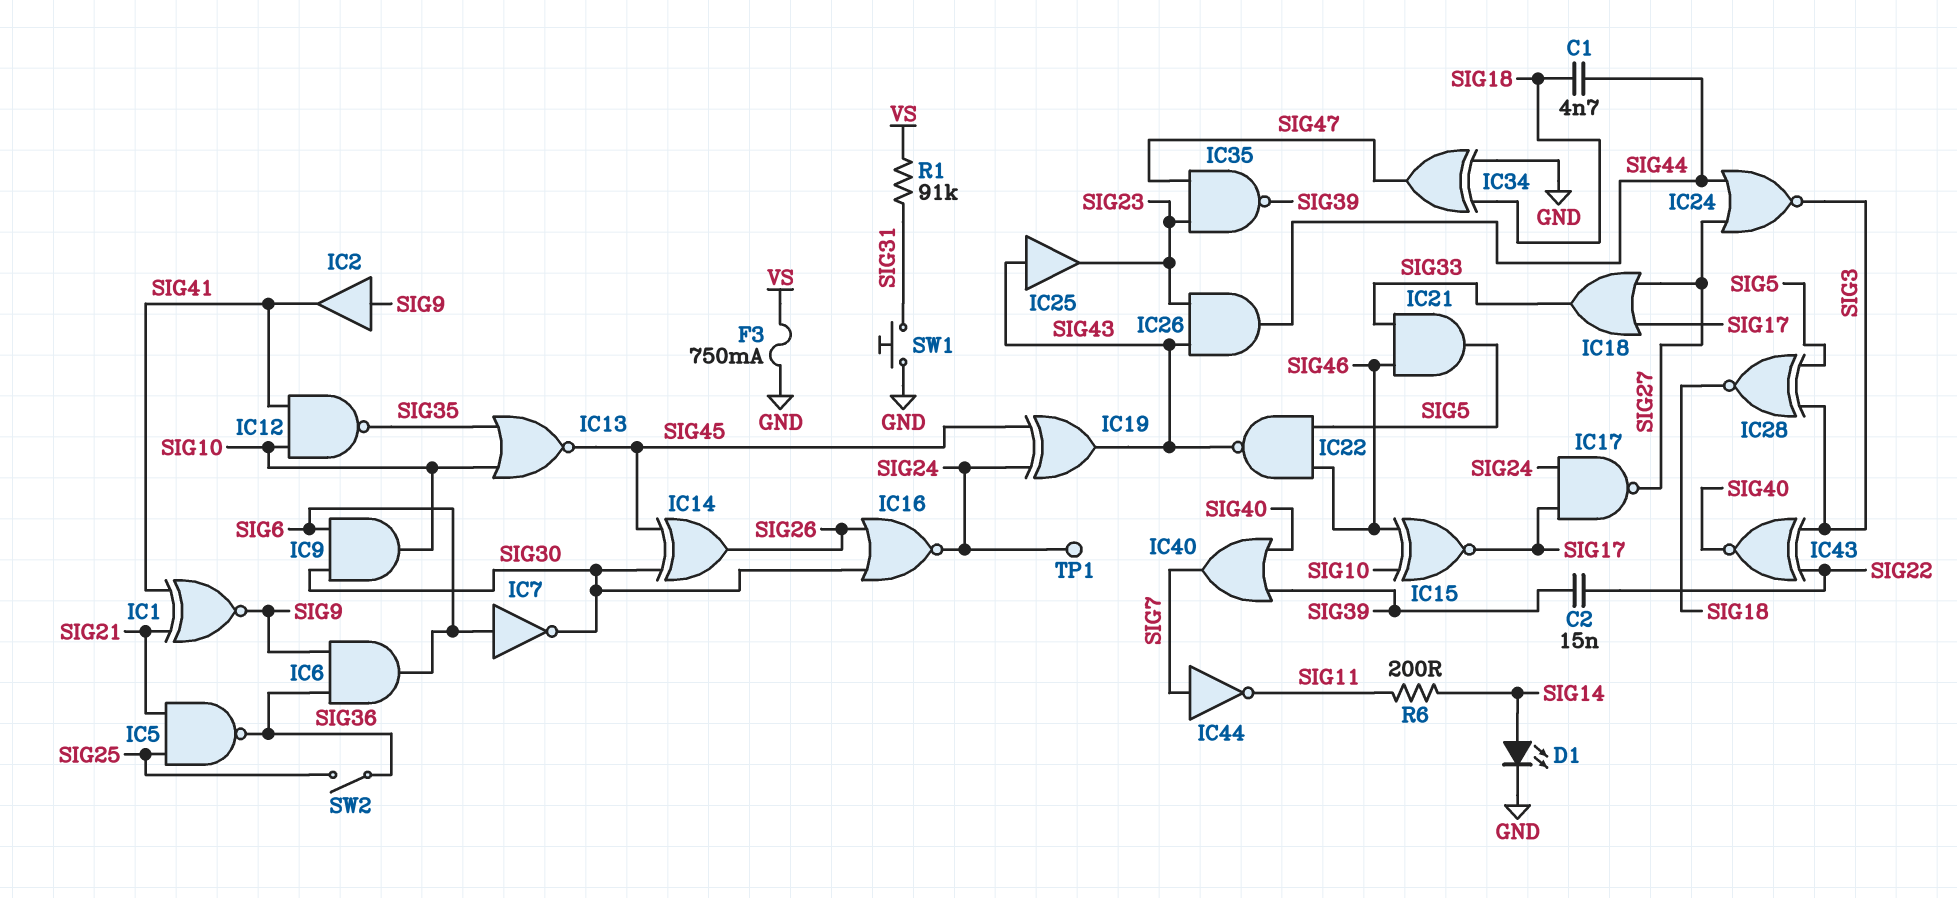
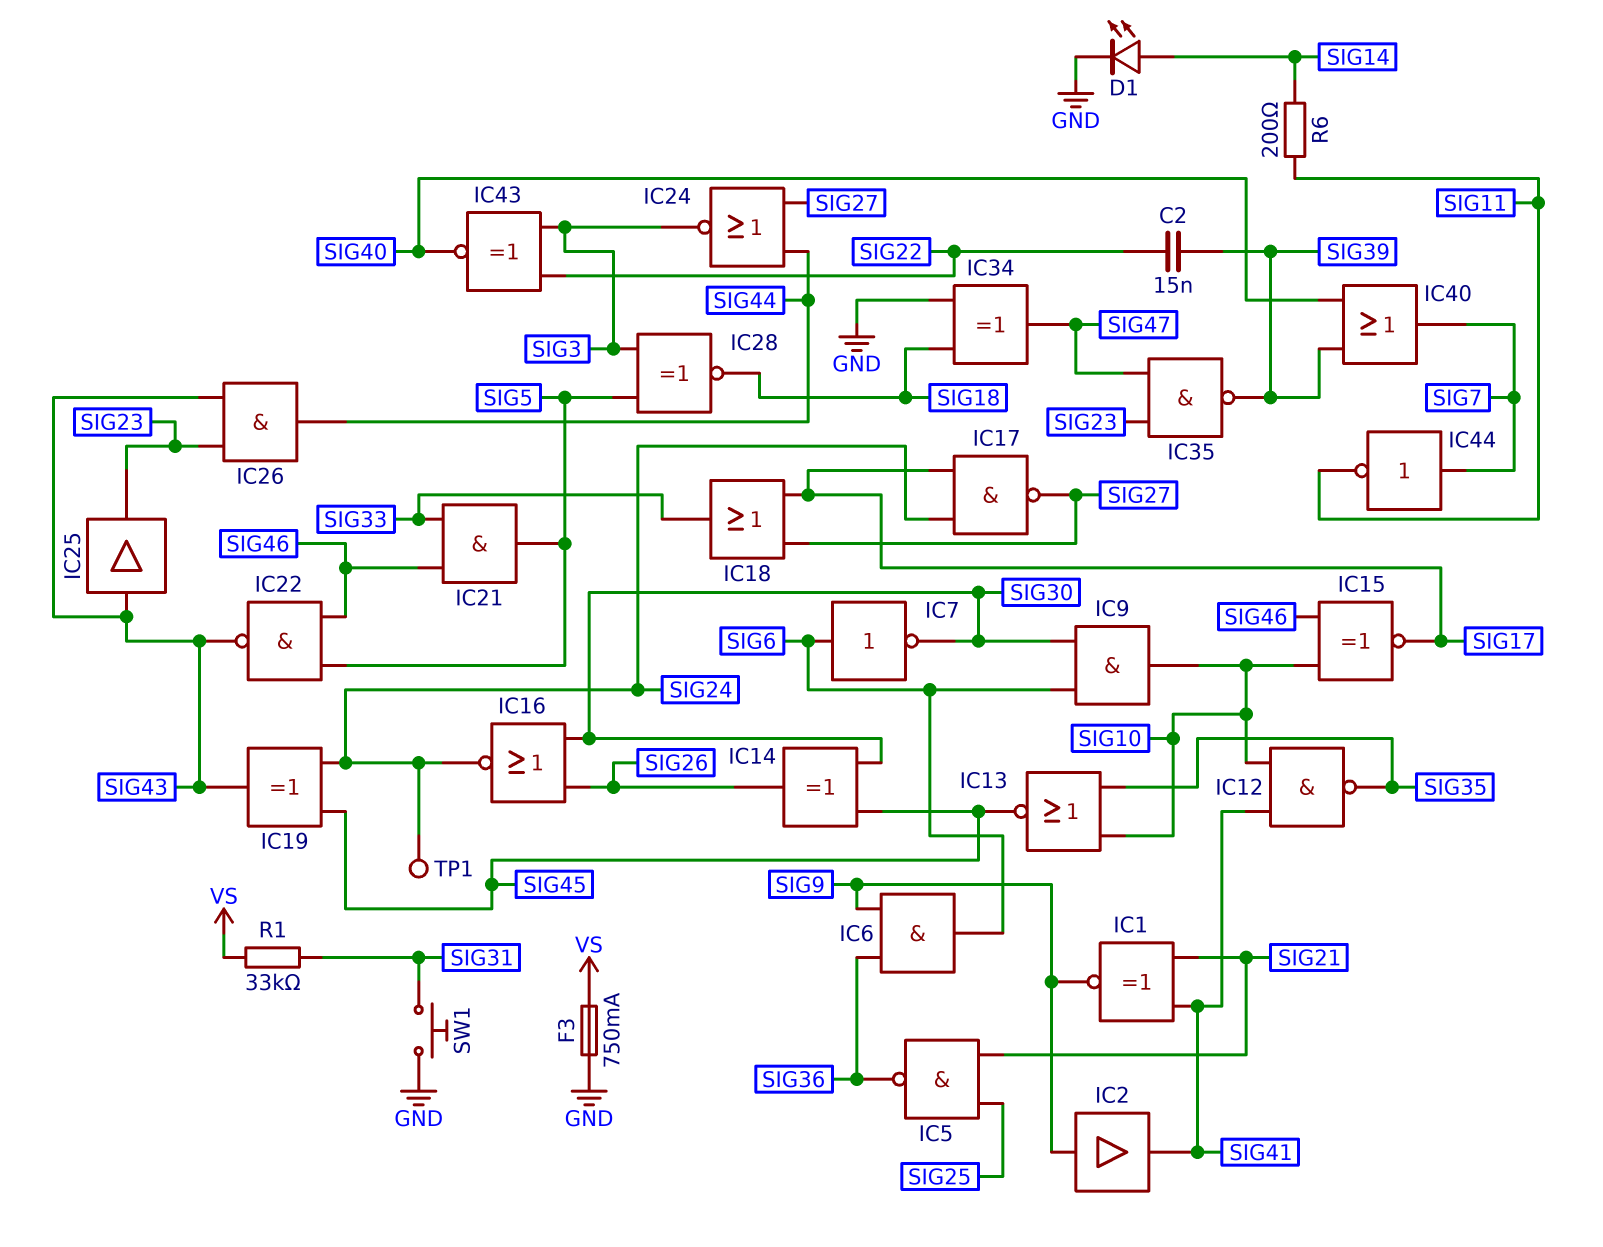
C1: 4.7nF (SIG18, SIG44) -> none
R1: 91k (SIG31, VS) -> 33k (SIG31, VS)
SW2: switch (SIG25, SIG36) -> none

